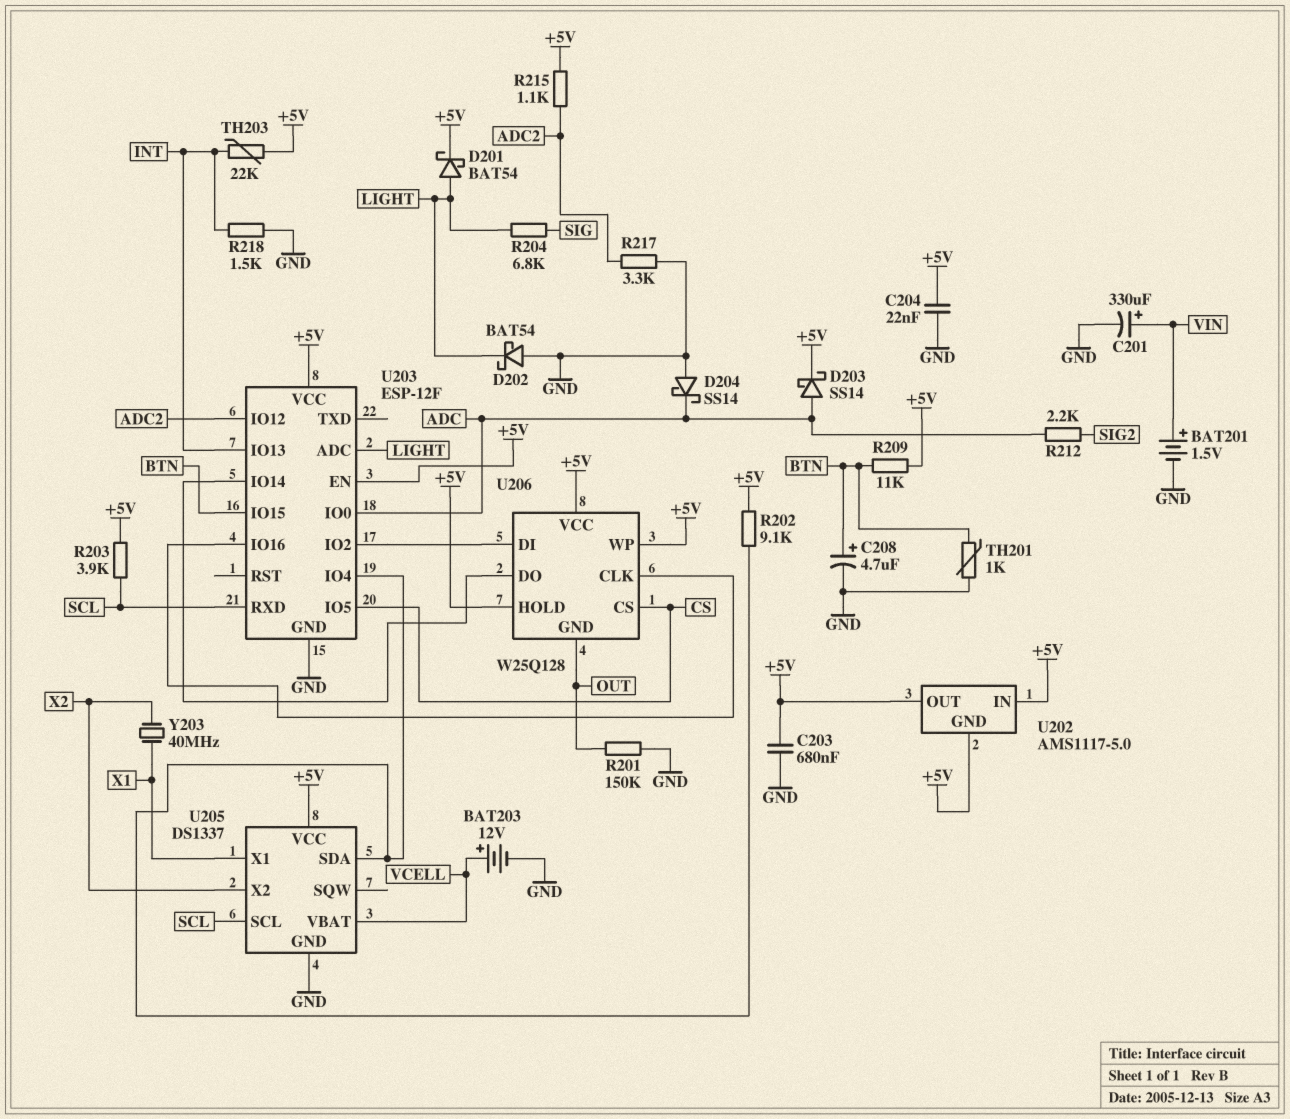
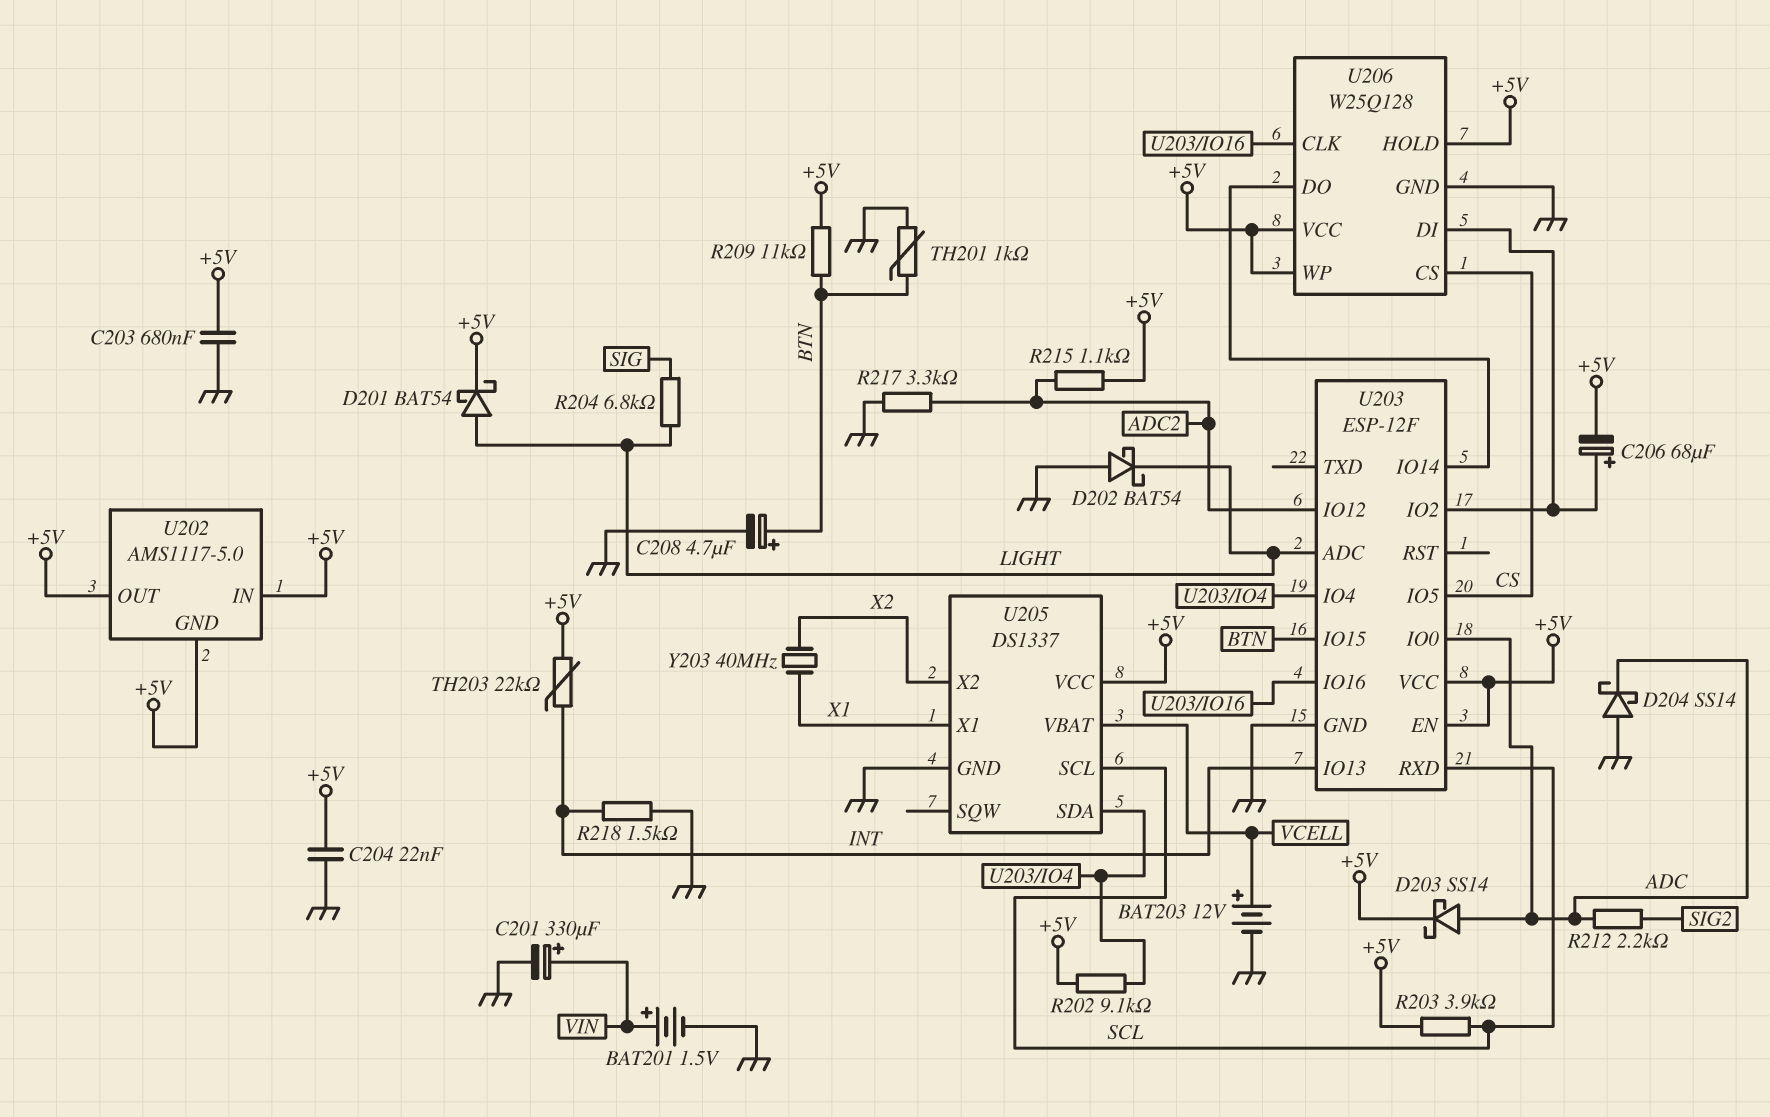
C206: none -> 68uF (plus U203/IO2, minus +5V)
R201: 150k (GND, OUT) -> none
U206 pin GND: OUT -> GND

